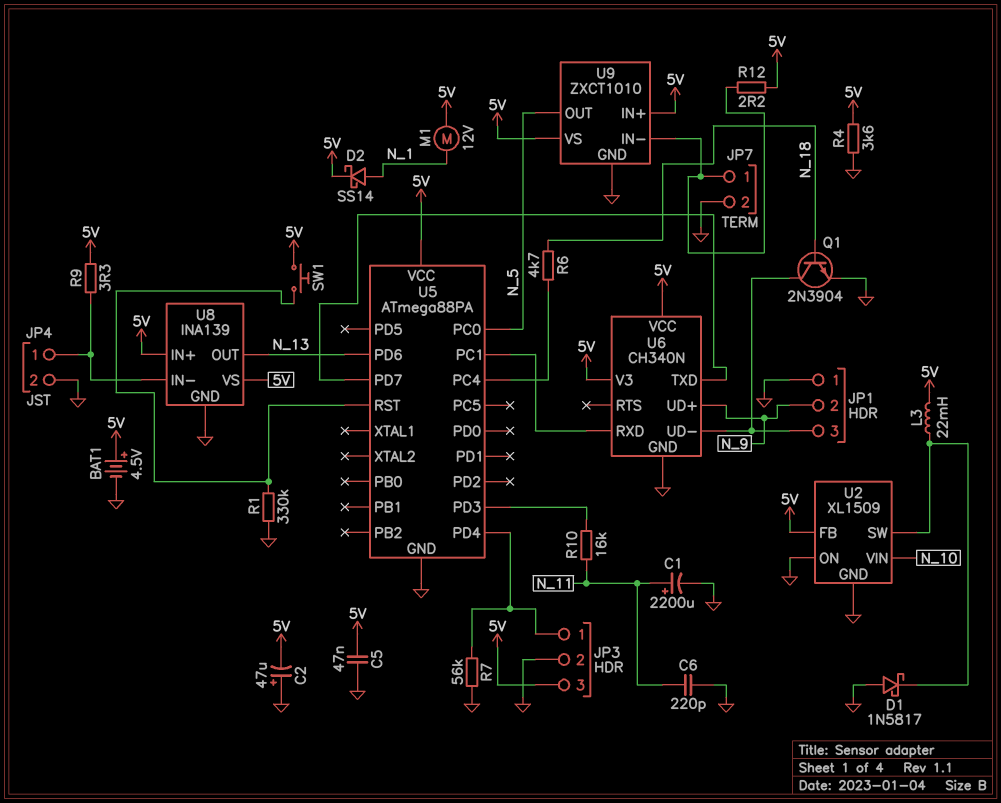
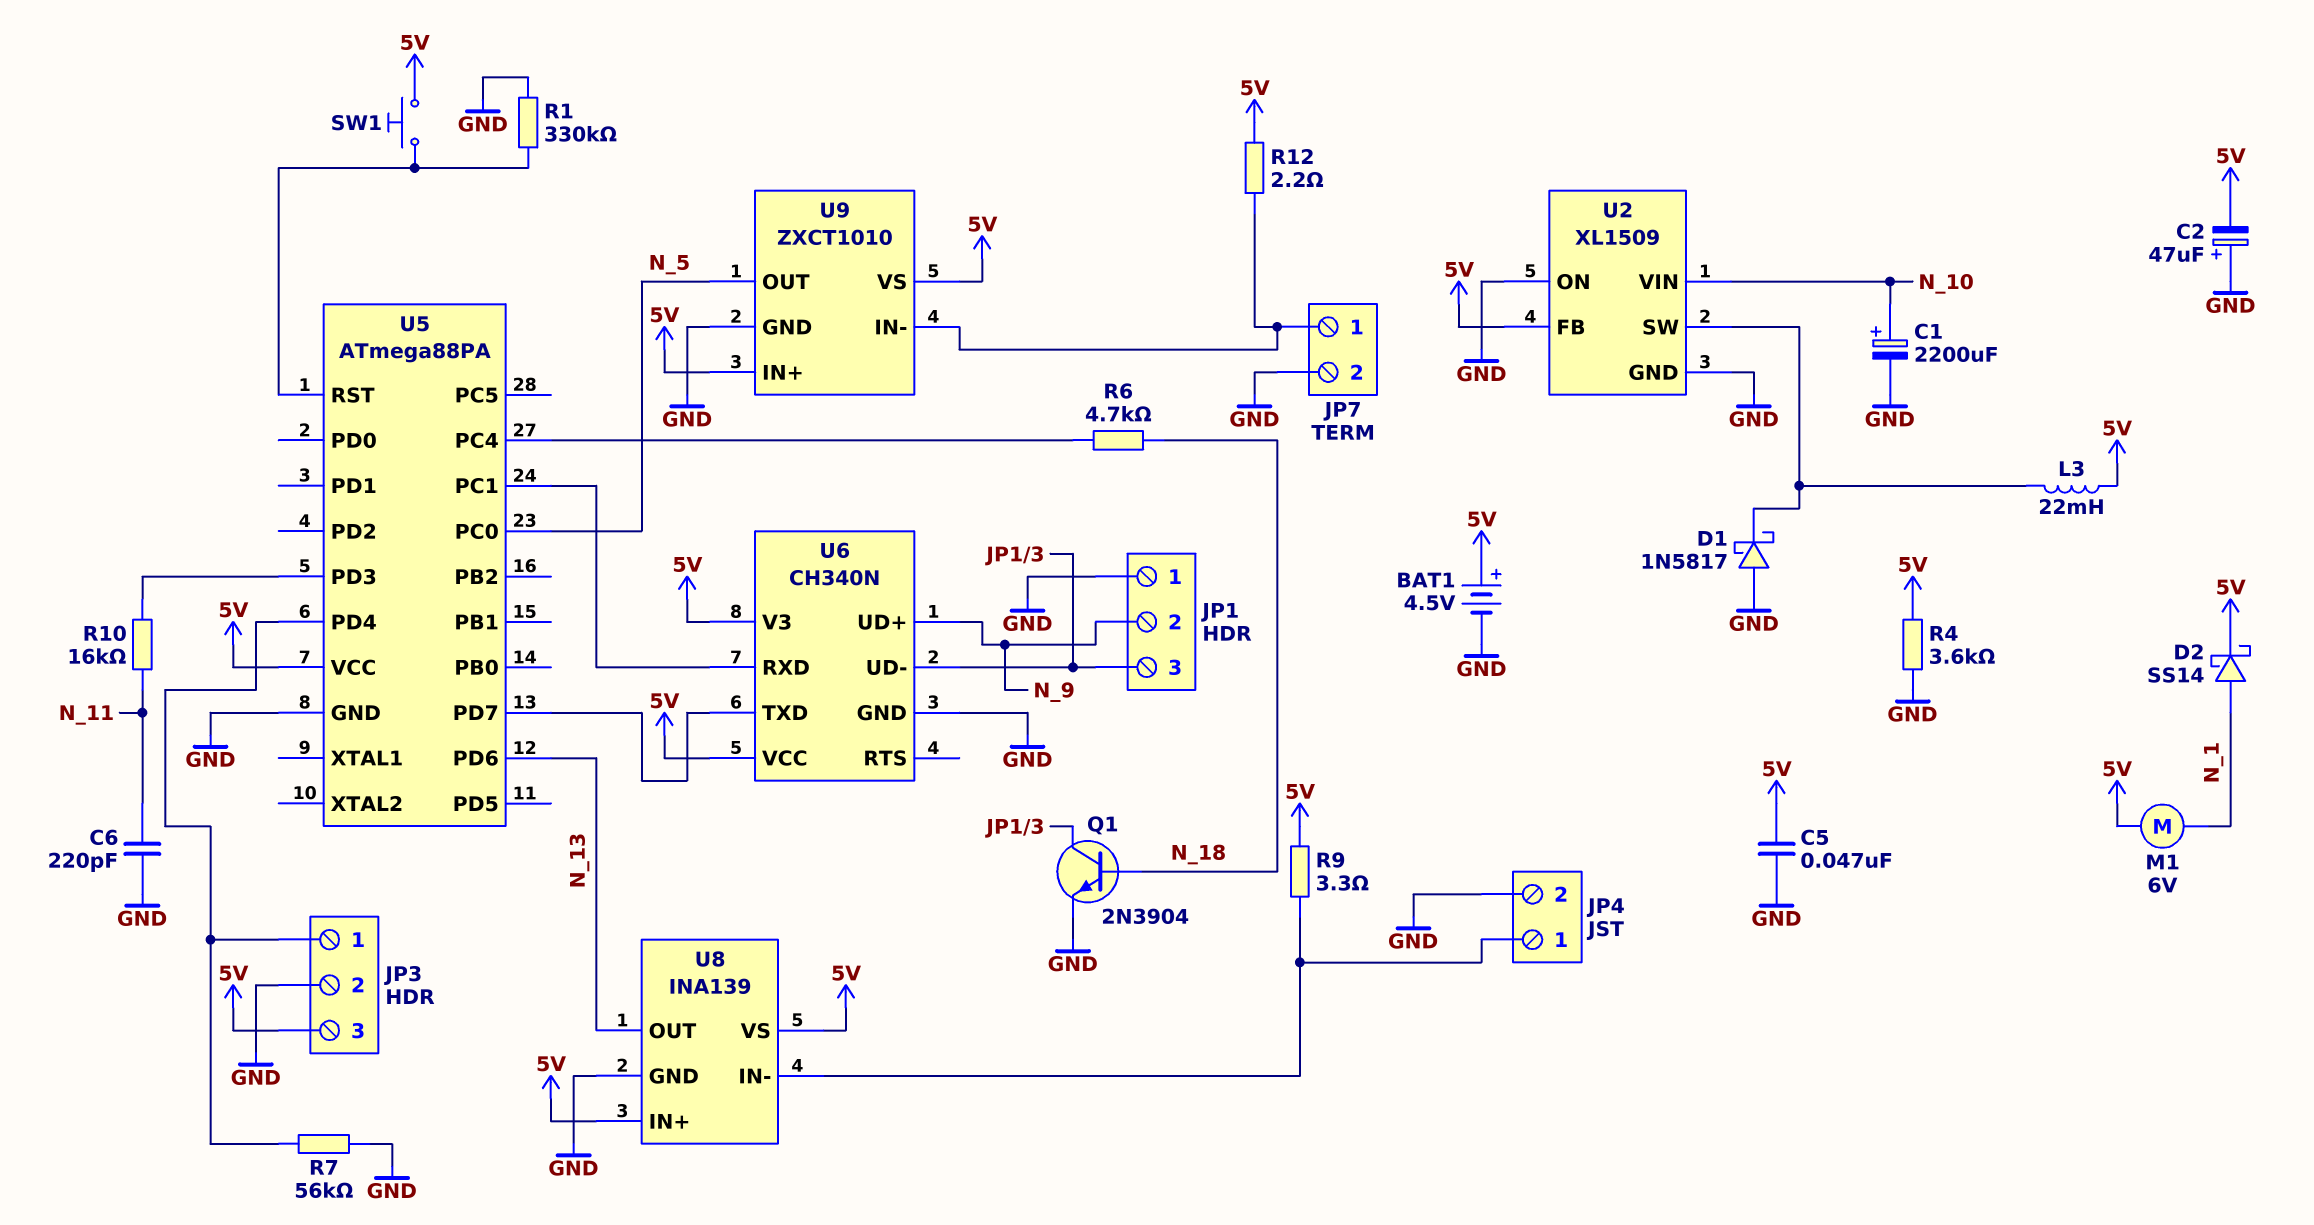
C1: 2200uF (plus N_11, minus GND) -> 2200uF (plus N_10, minus GND)
M1: motor 12V (5V, N_1) -> motor 6V (5V, N_1)

